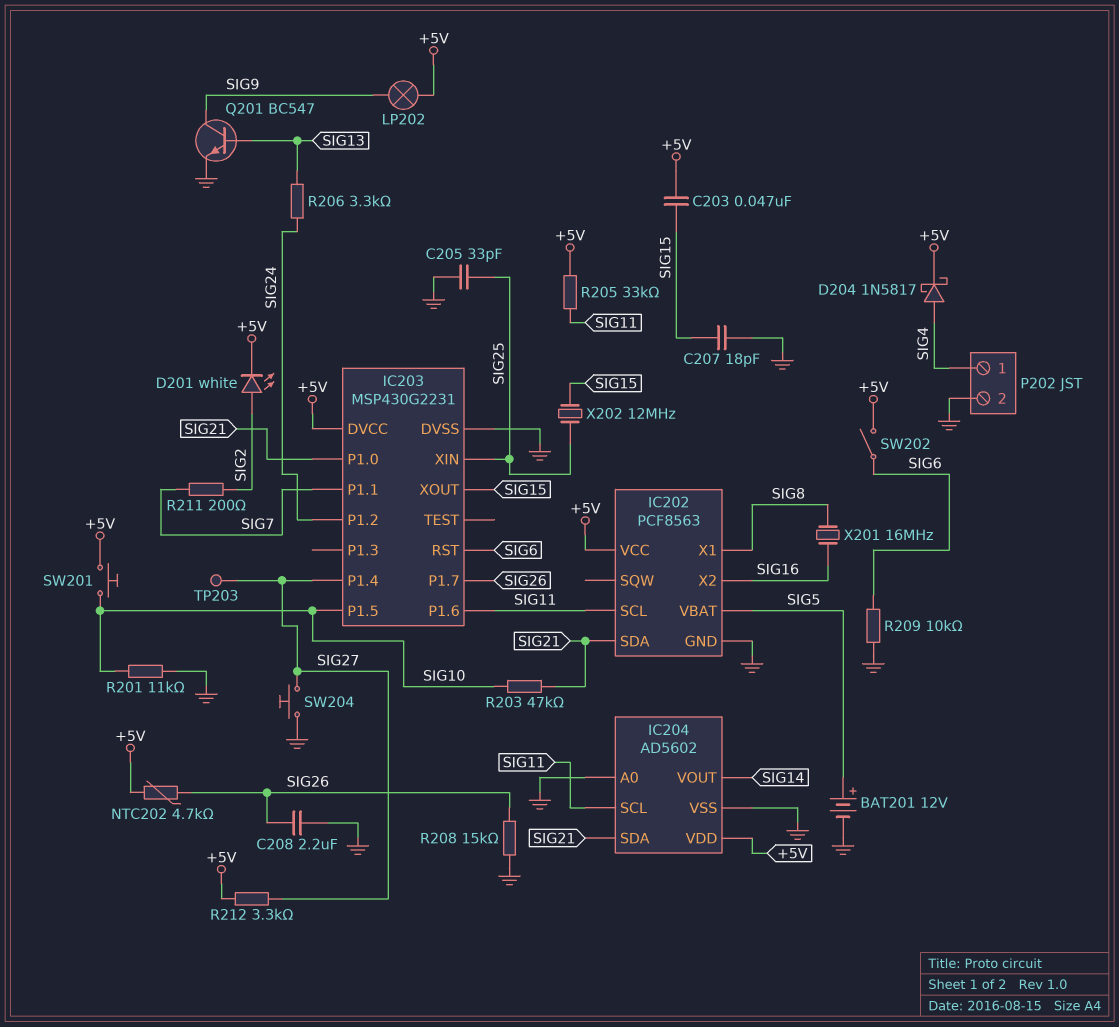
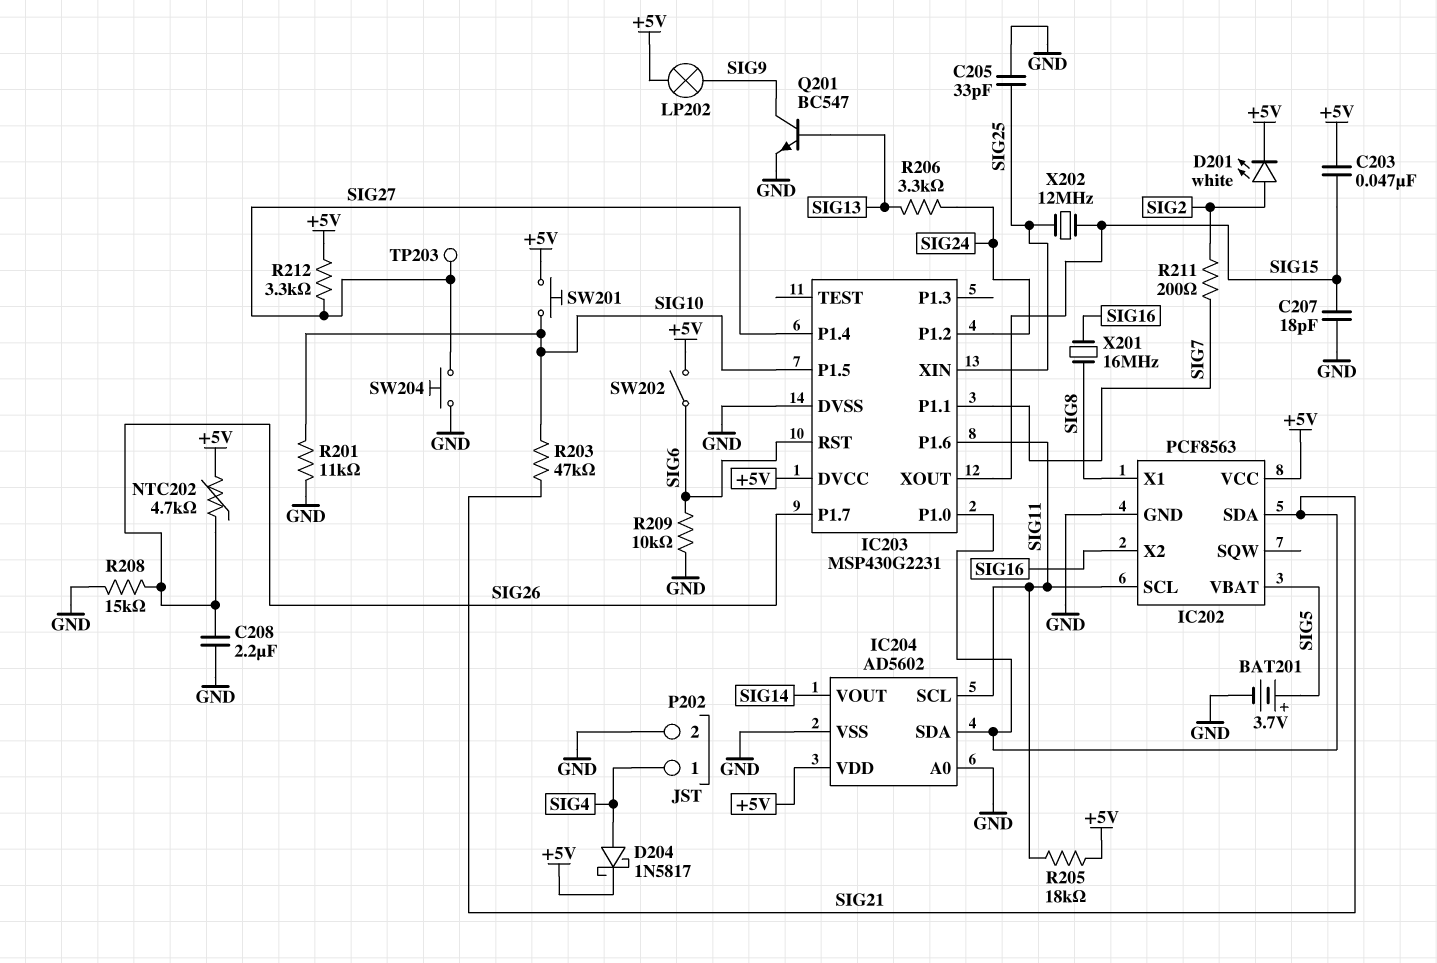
BAT201: 12V (plus SIG5, minus GND) -> 3.7V (plus SIG5, minus GND)
R205: 33k (+5V, SIG11) -> 18k (+5V, SIG11)

